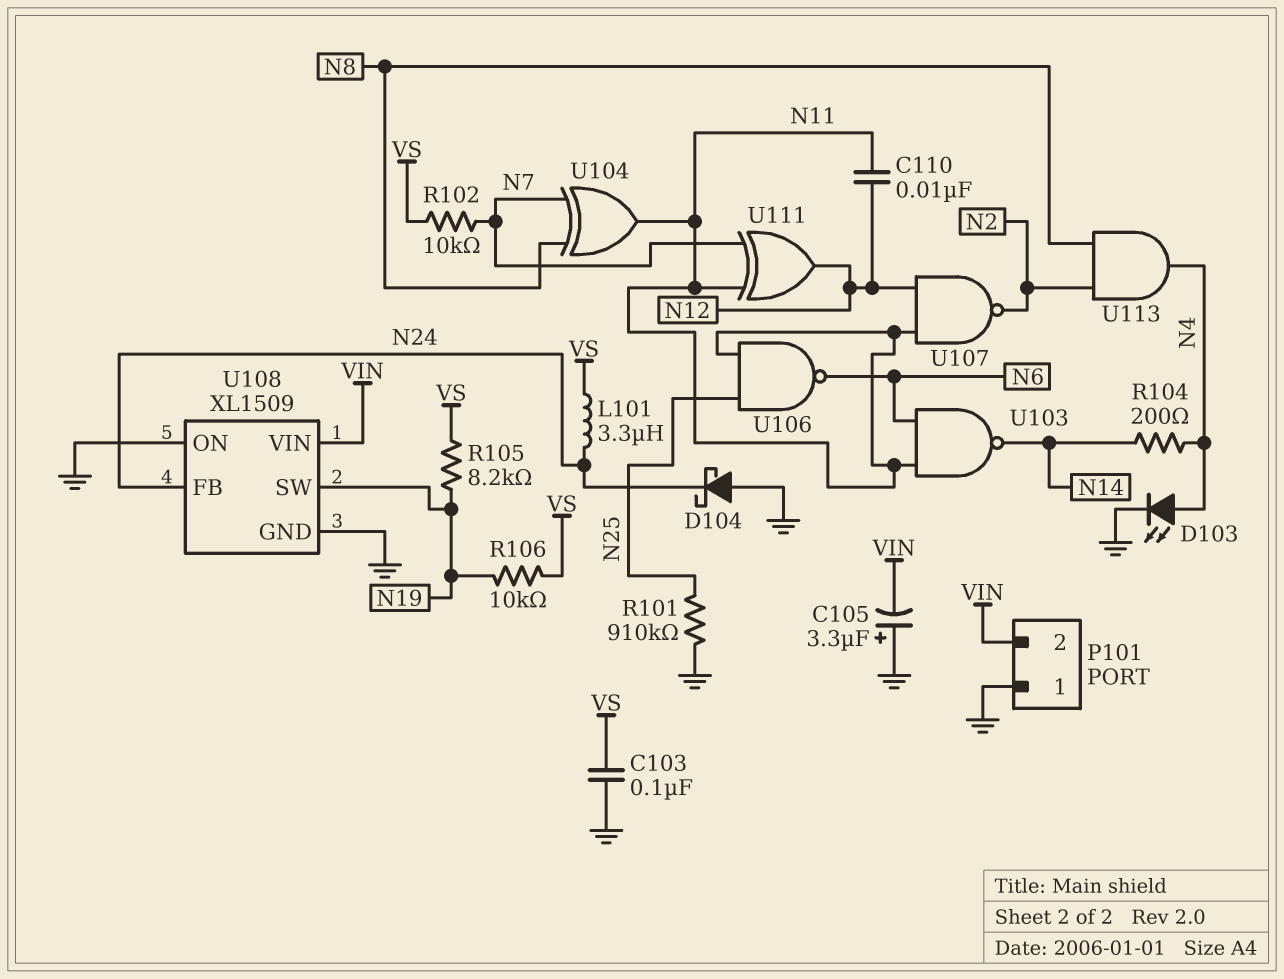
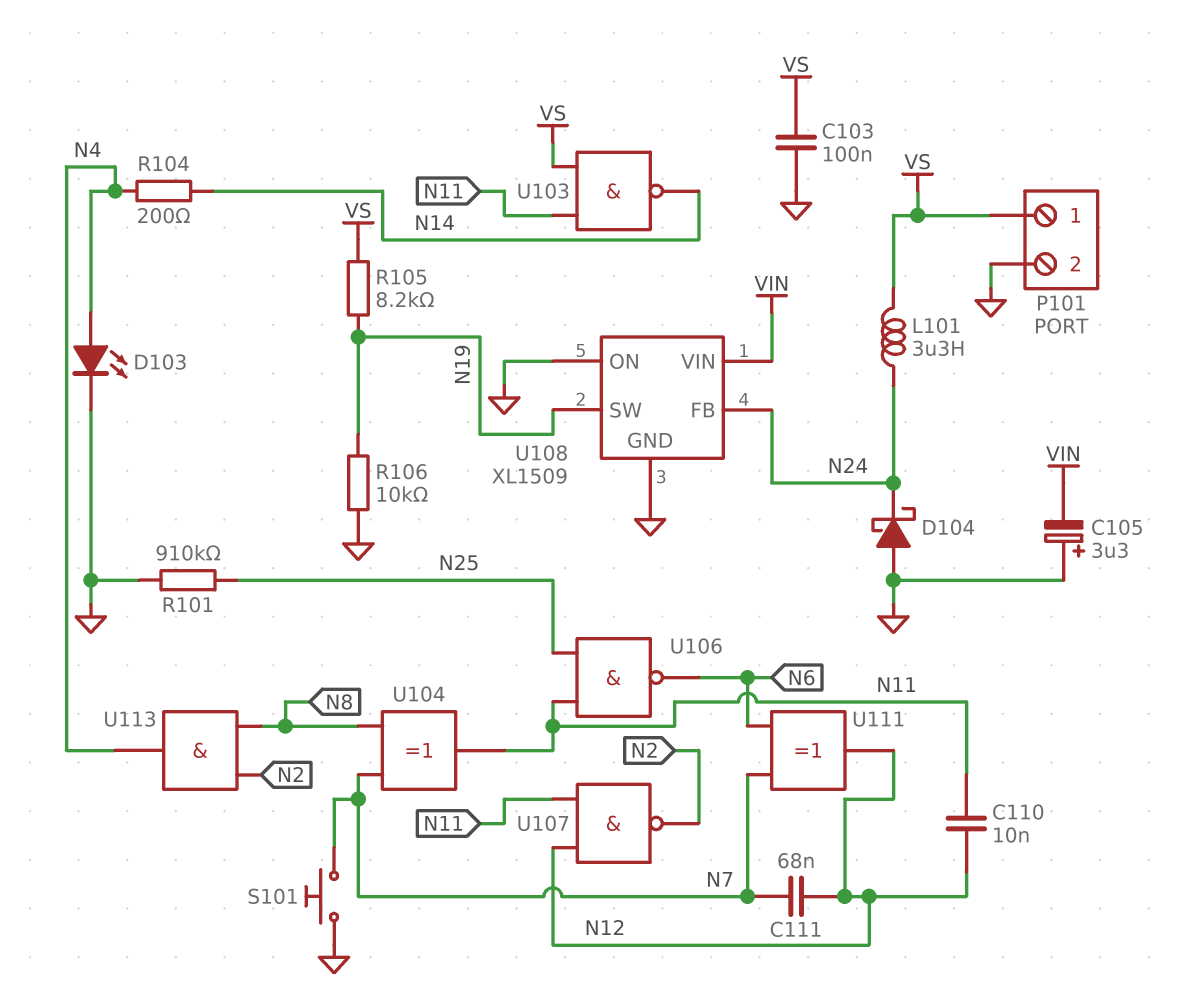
C111: none -> 68nF (N7, N12)
P101 pin 1: GND -> VS
P101 pin 2: VIN -> GND
R102: 10k (N7, VS) -> none
R106: 10k (N19, VS) -> 10k (GND, N19)
S101: none -> button (GND, N7)
U103: NAND (in N6, in N11, out N14) -> NAND (in N11, in VS, out N14)
U111: XOR (in N7, in N11, out N12) -> XOR (in N6, in N7, out N12)

